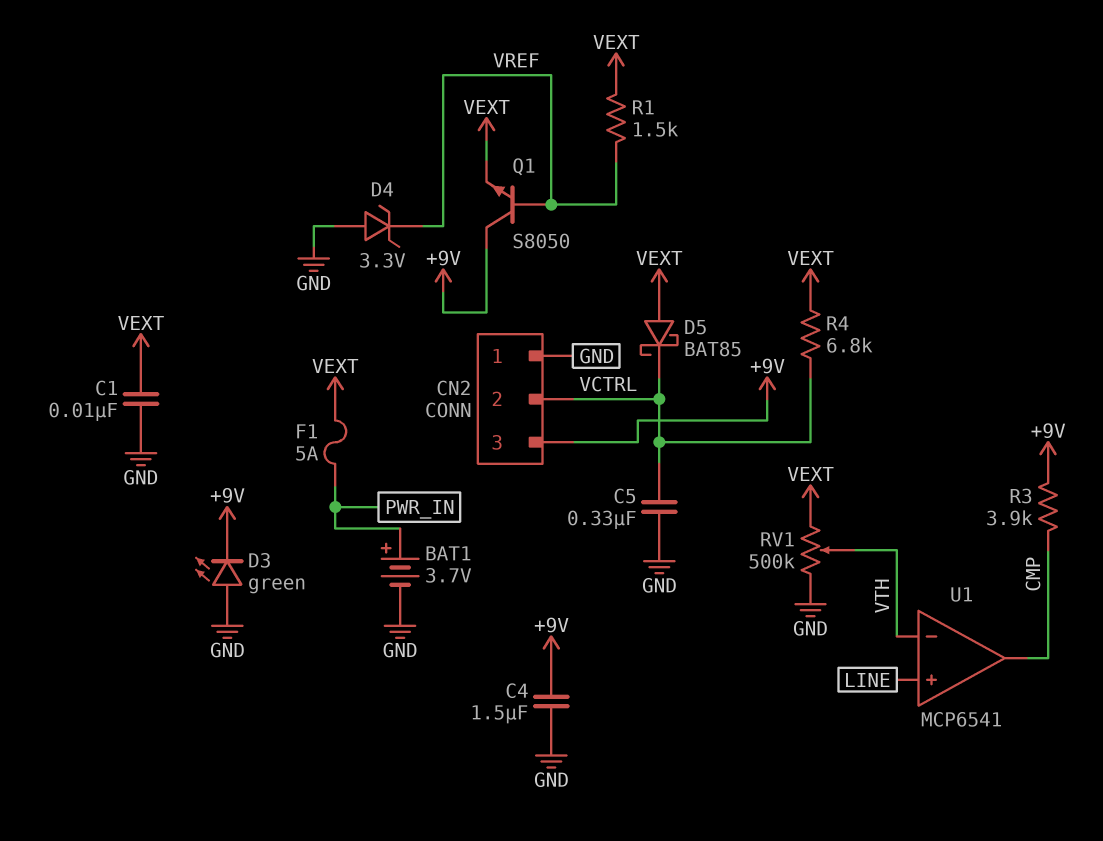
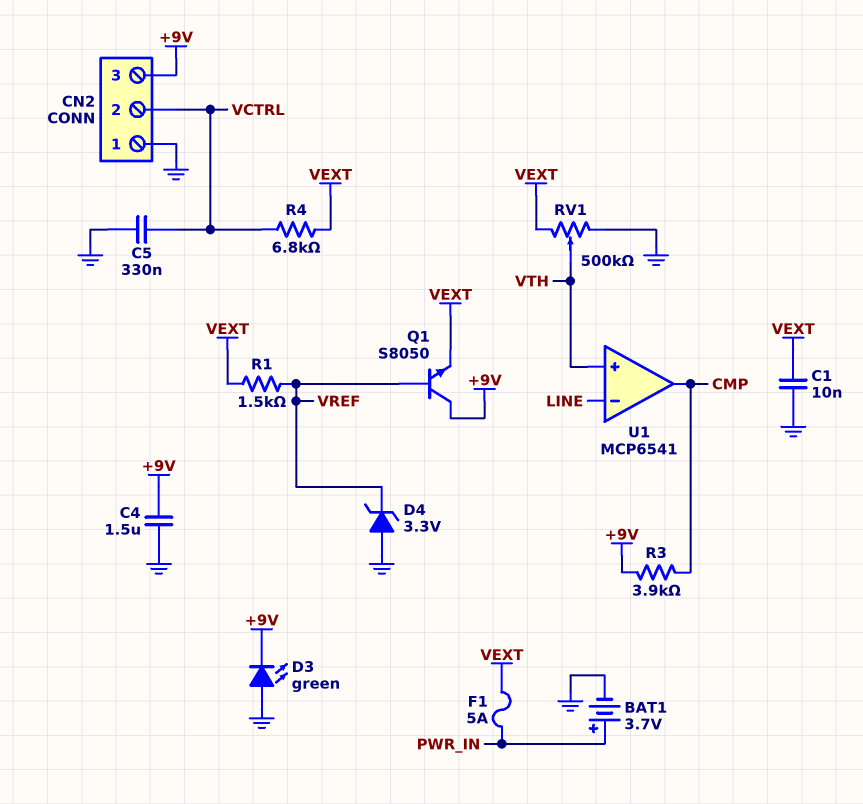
D5: schottky BAT85 (A VEXT, K VCTRL) -> none
U1 pin in+: LINE -> VTH
U1 pin in-: VTH -> LINE

